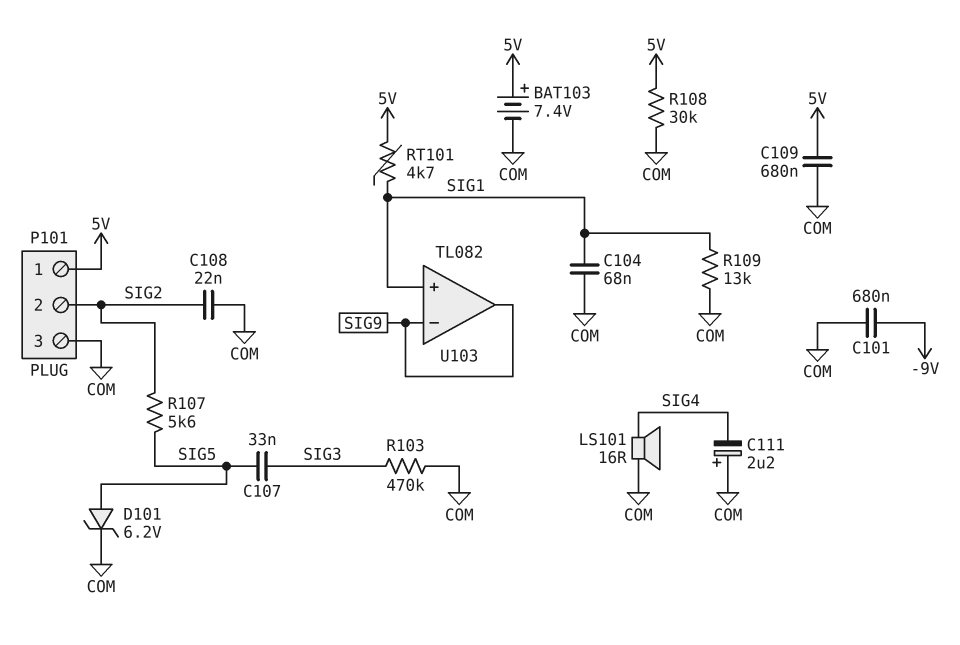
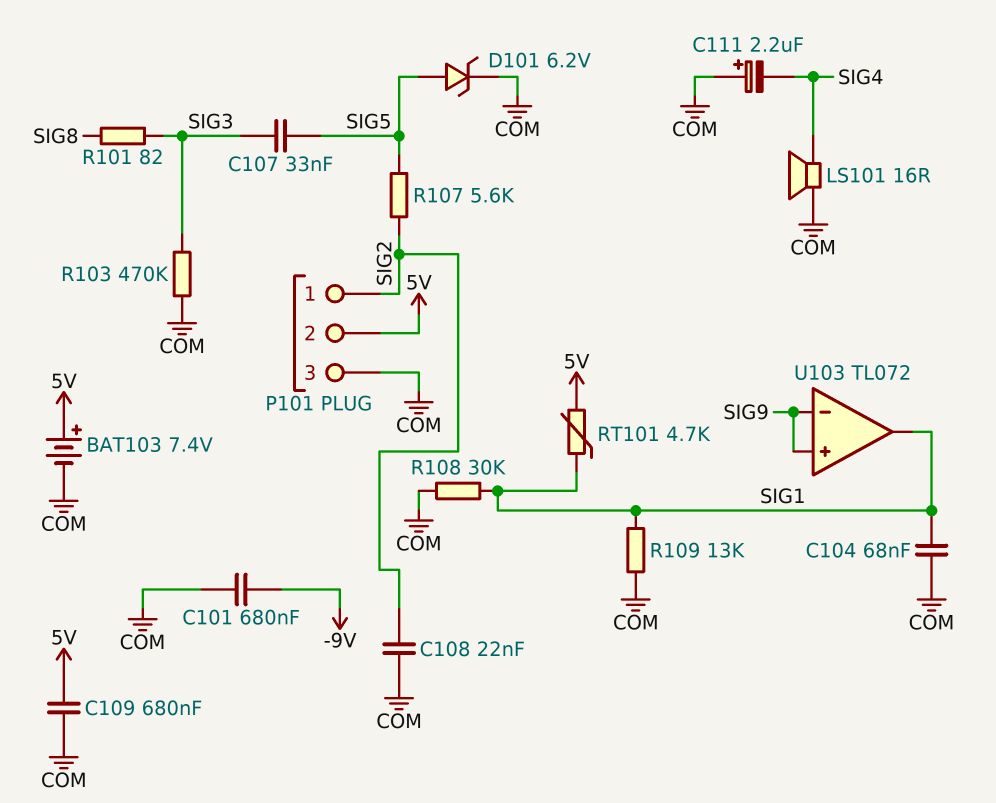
P101 pin 1: 5V -> SIG2
P101 pin 2: SIG2 -> 5V
R101: none -> 82 (SIG3, SIG8)
R108: 30k (5V, COM) -> 30k (COM, SIG1)
U103: TL082 -> TL072
U103 pin in+: SIG1 -> SIG9
U103 pin out: SIG9 -> SIG1

